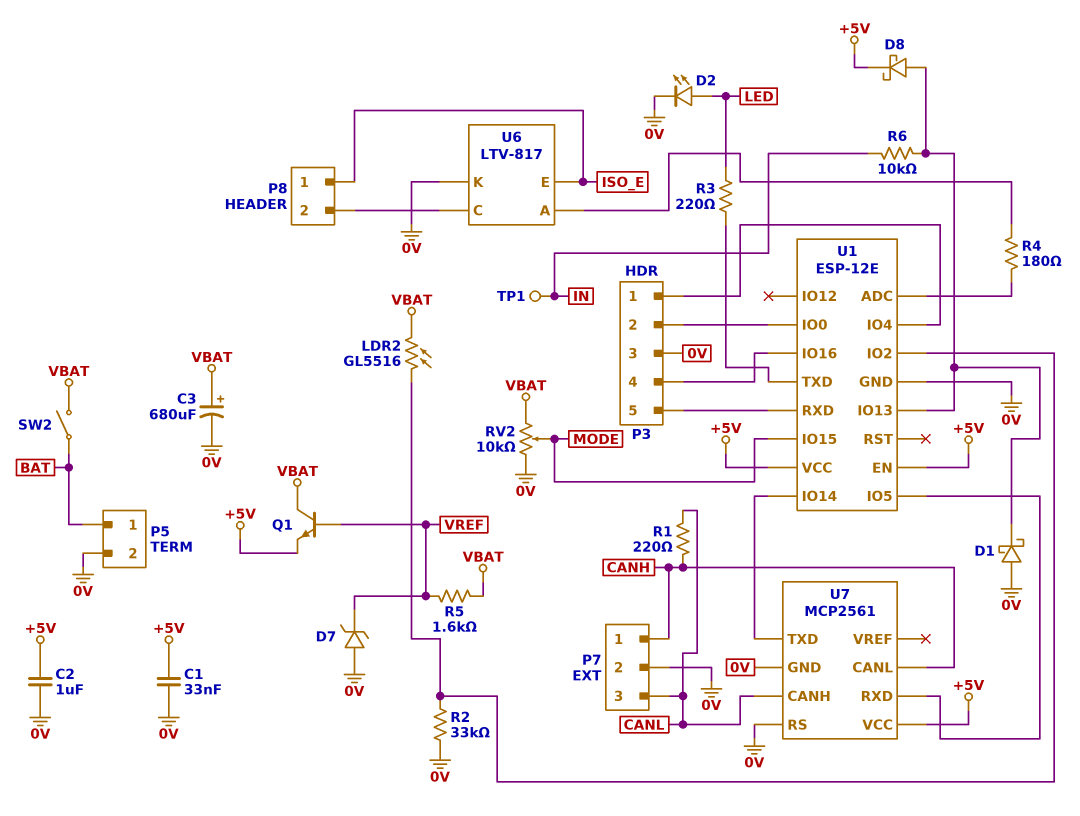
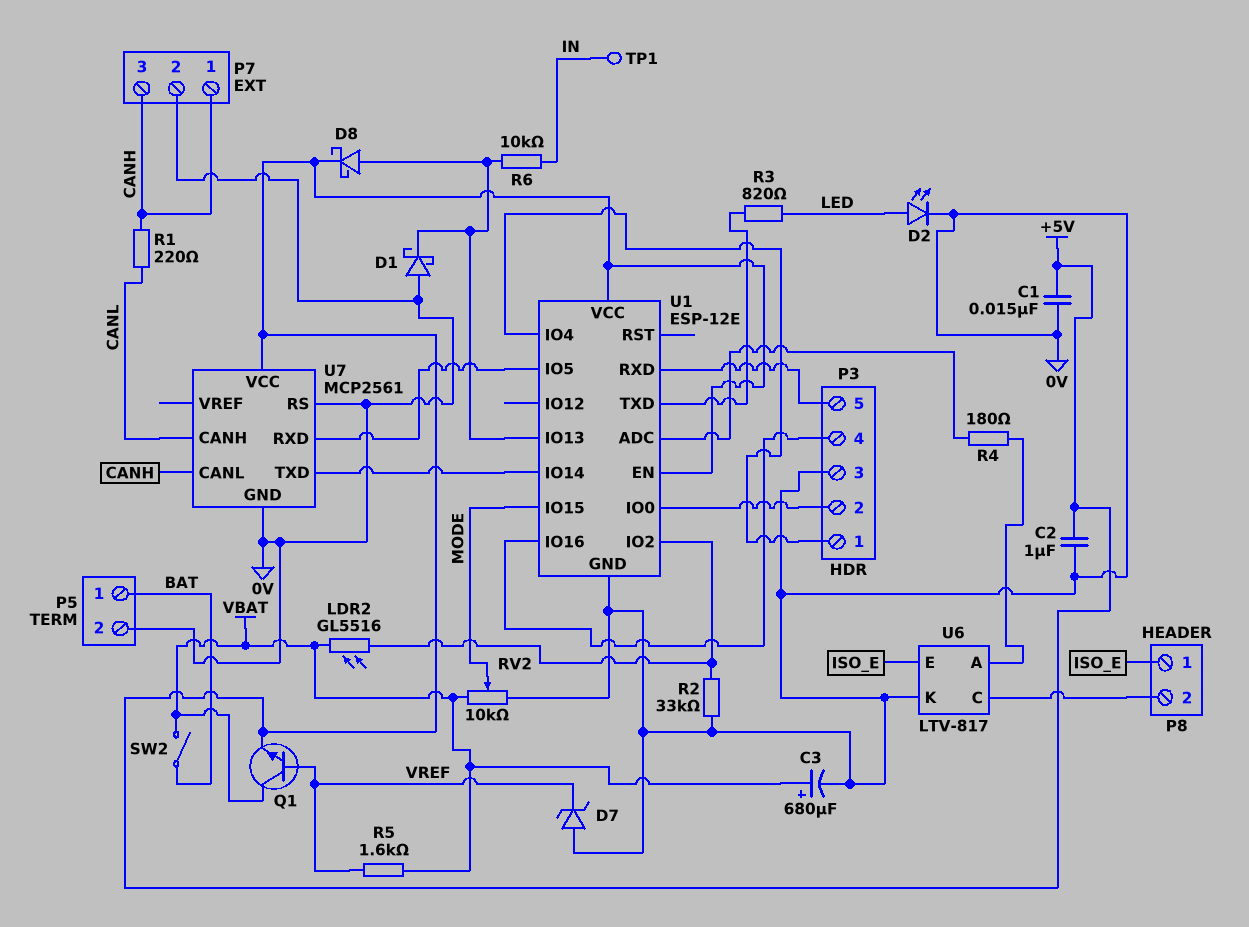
C1: 33nF (+5V, 0V) -> 15nF (+5V, 0V)
P7 pin 3: CANL -> CANH
R3: 220 (LED, U1/TXD) -> 820 (LED, U1/TXD)

